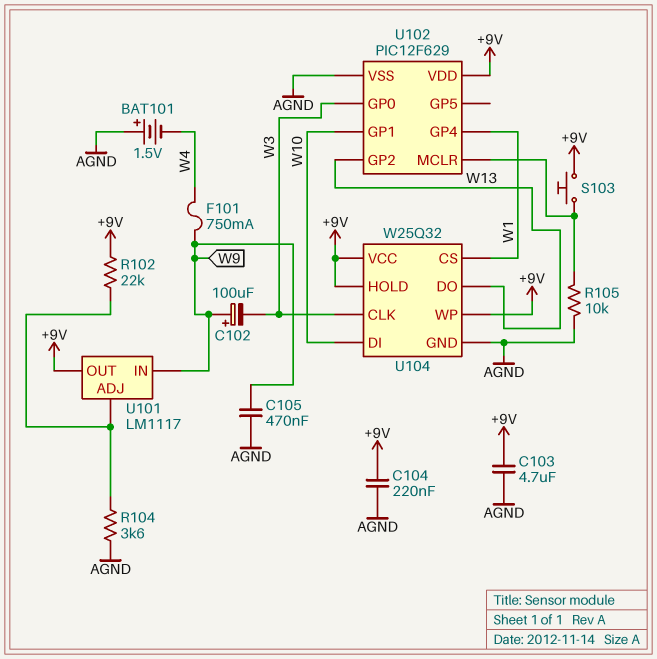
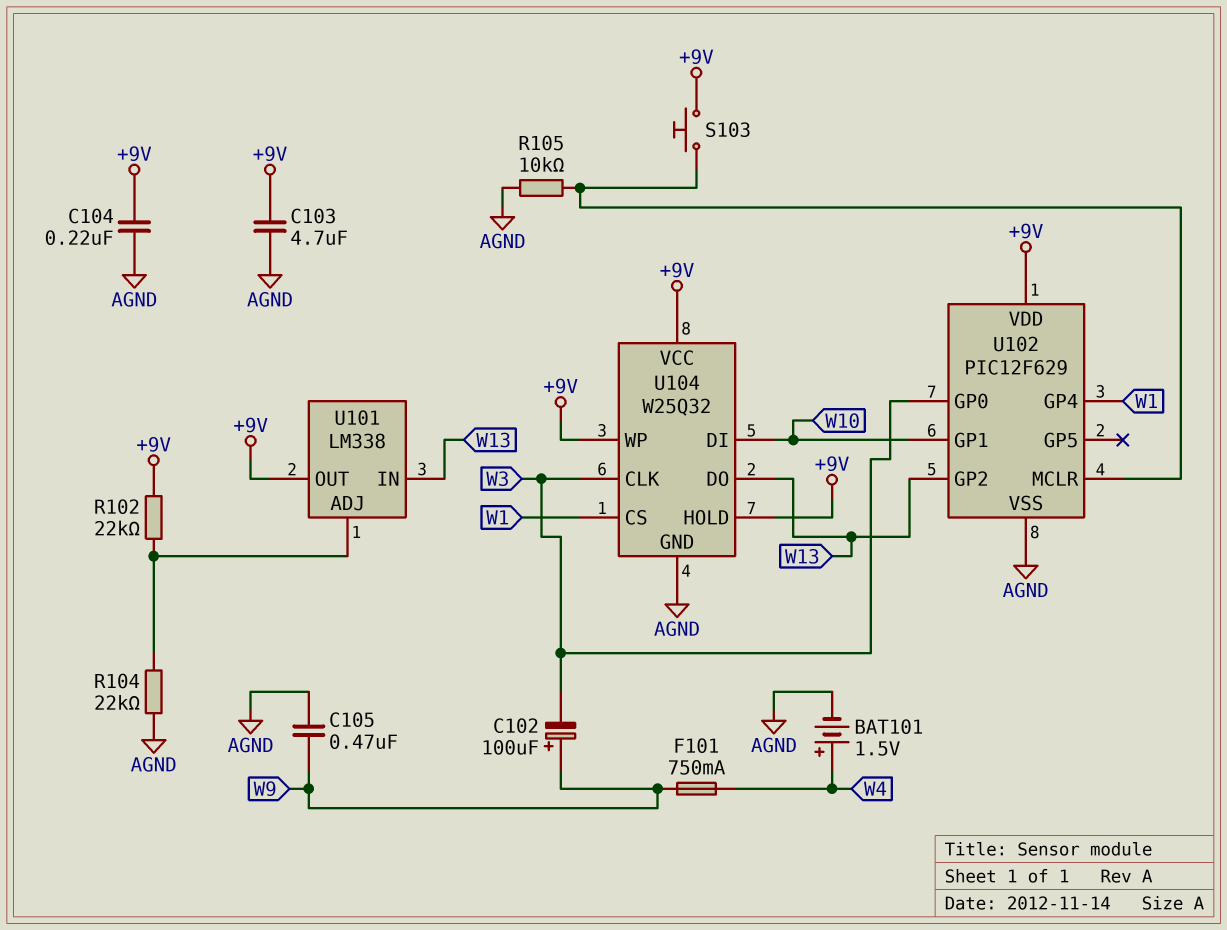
BAT101: 1.5V (plus AGND, minus W4) -> 1.5V (plus W4, minus AGND)
R104: 3.6k (AGND, U101/ADJ) -> 22k (AGND, U101/ADJ)
U101: LM1117 -> LM338
U101 pin IN: W9 -> W13

